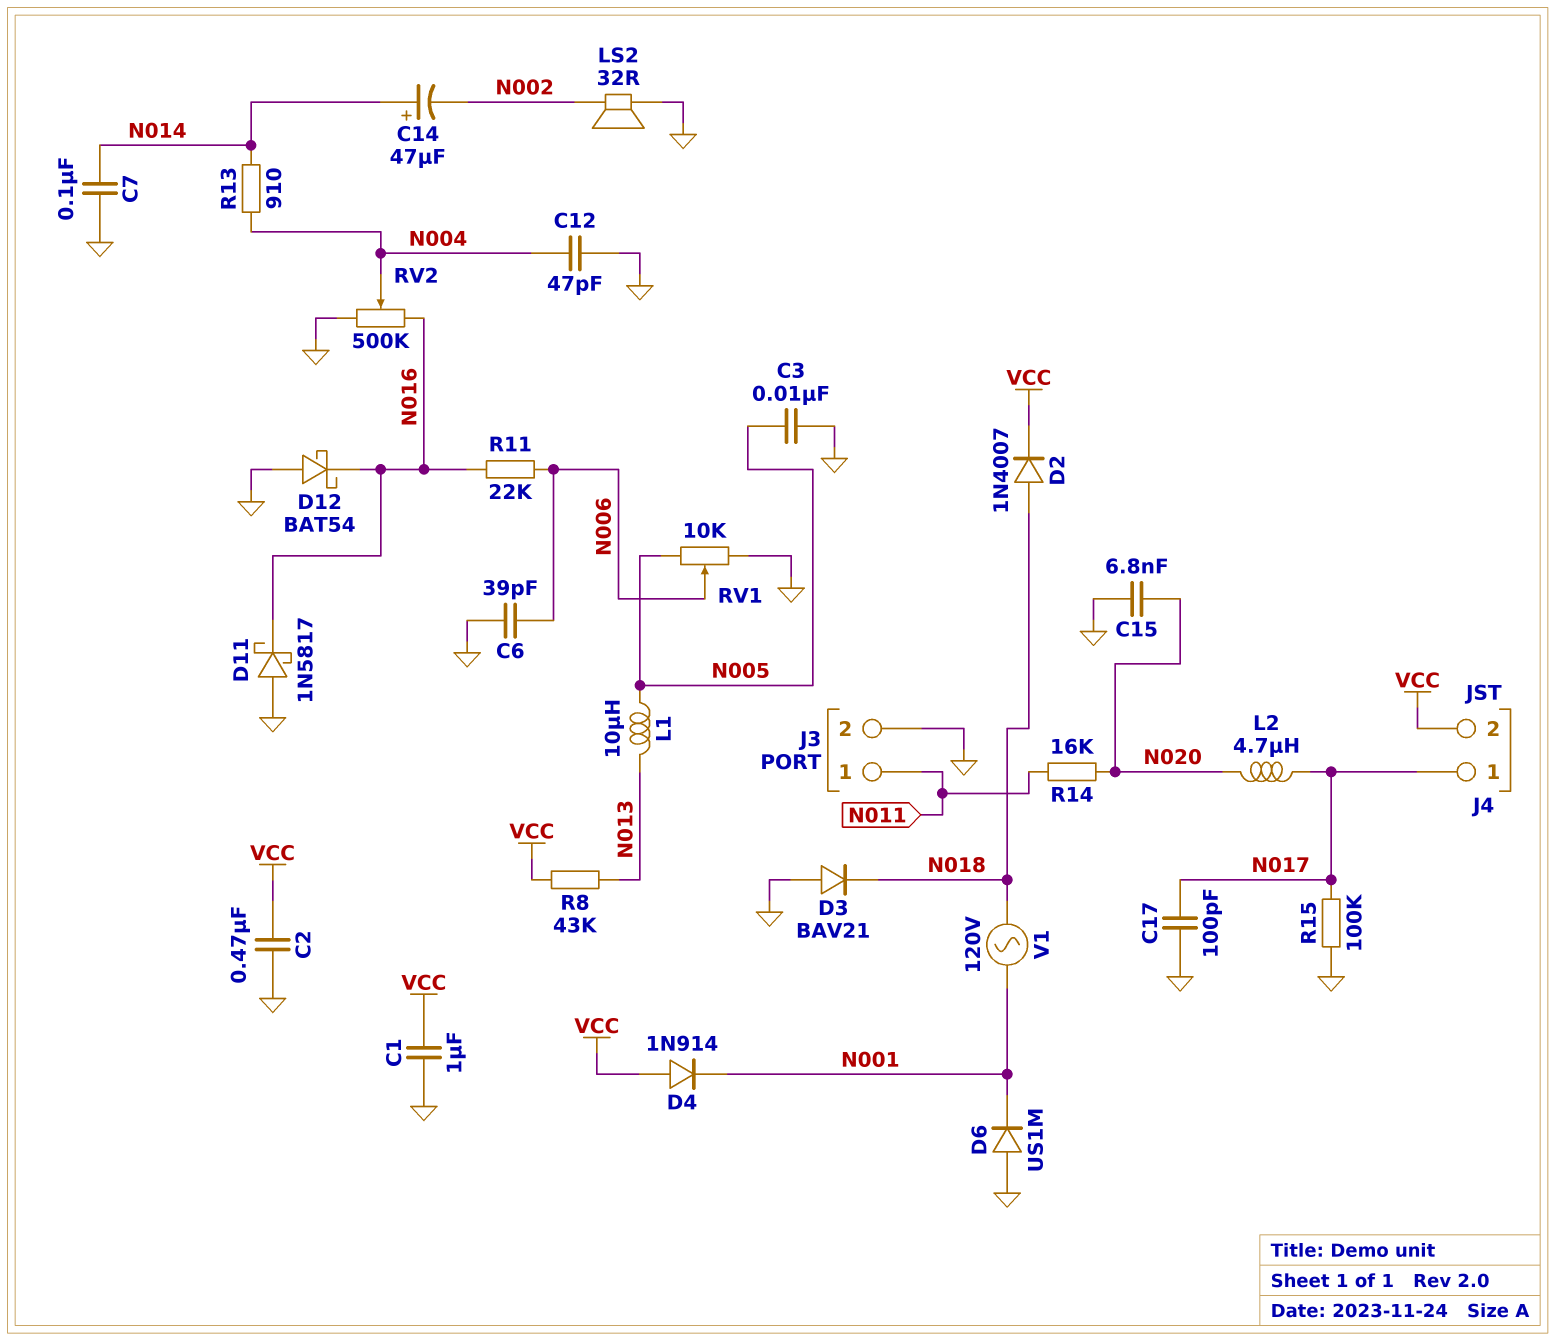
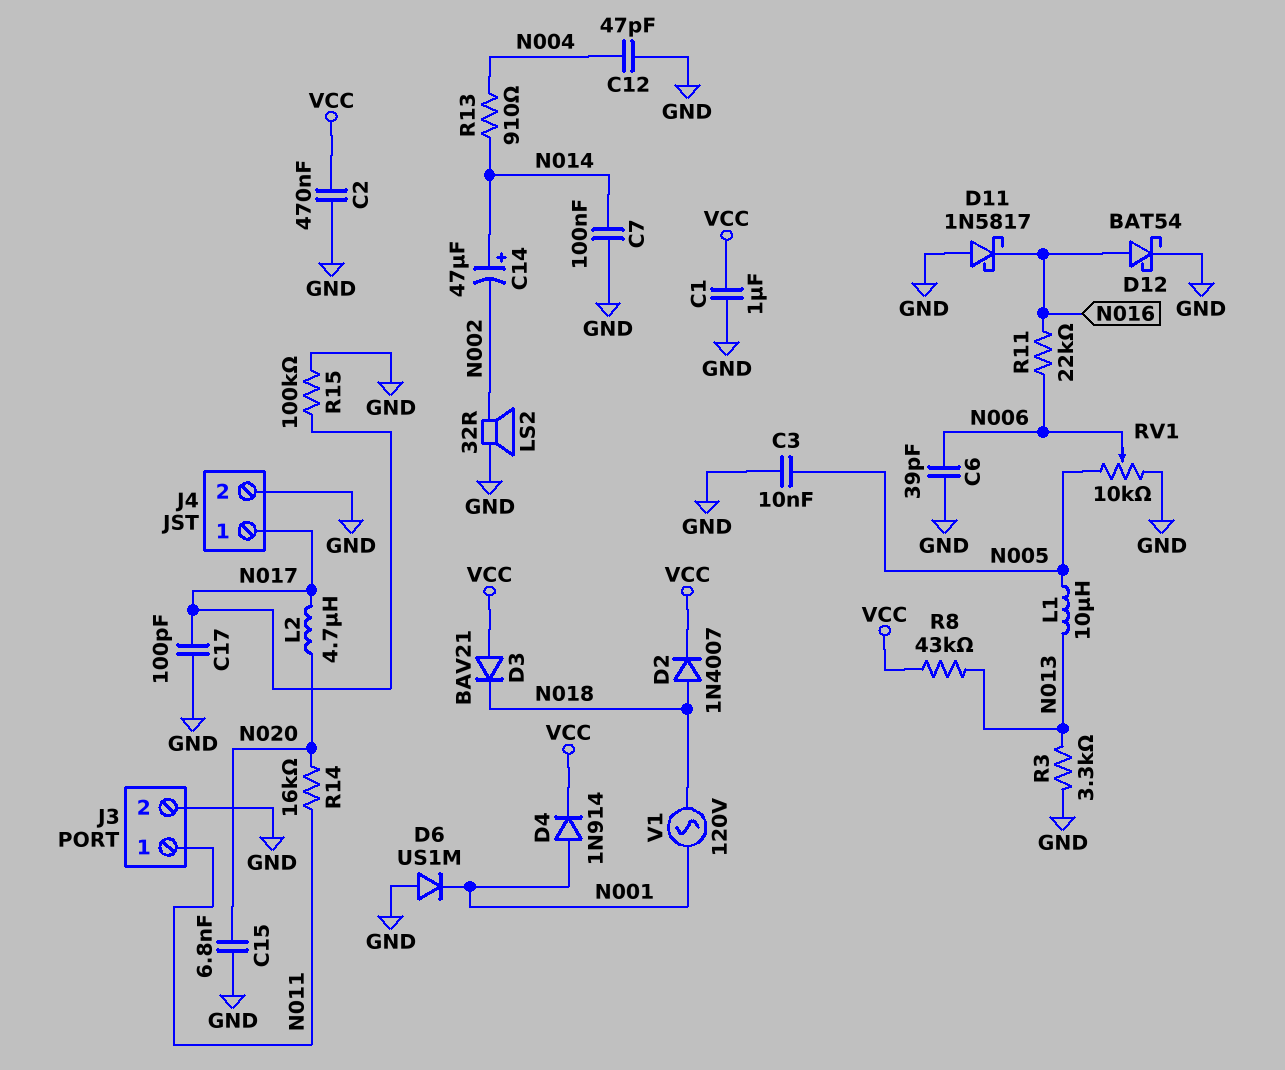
D3: diode BAV21 (A GND, K N018) -> diode BAV21 (A VCC, K N018)
D4: diode 1N914 (A VCC, K N001) -> diode 1N914 (A N001, K VCC)
D12: schottky BAT54 (A GND, K N016) -> schottky BAT54 (A N016, K GND)
J4 pin 2: VCC -> GND
R3: none -> 3.3k (GND, N013)
RV2: 500k (GND, N016, wiper N004) -> none

